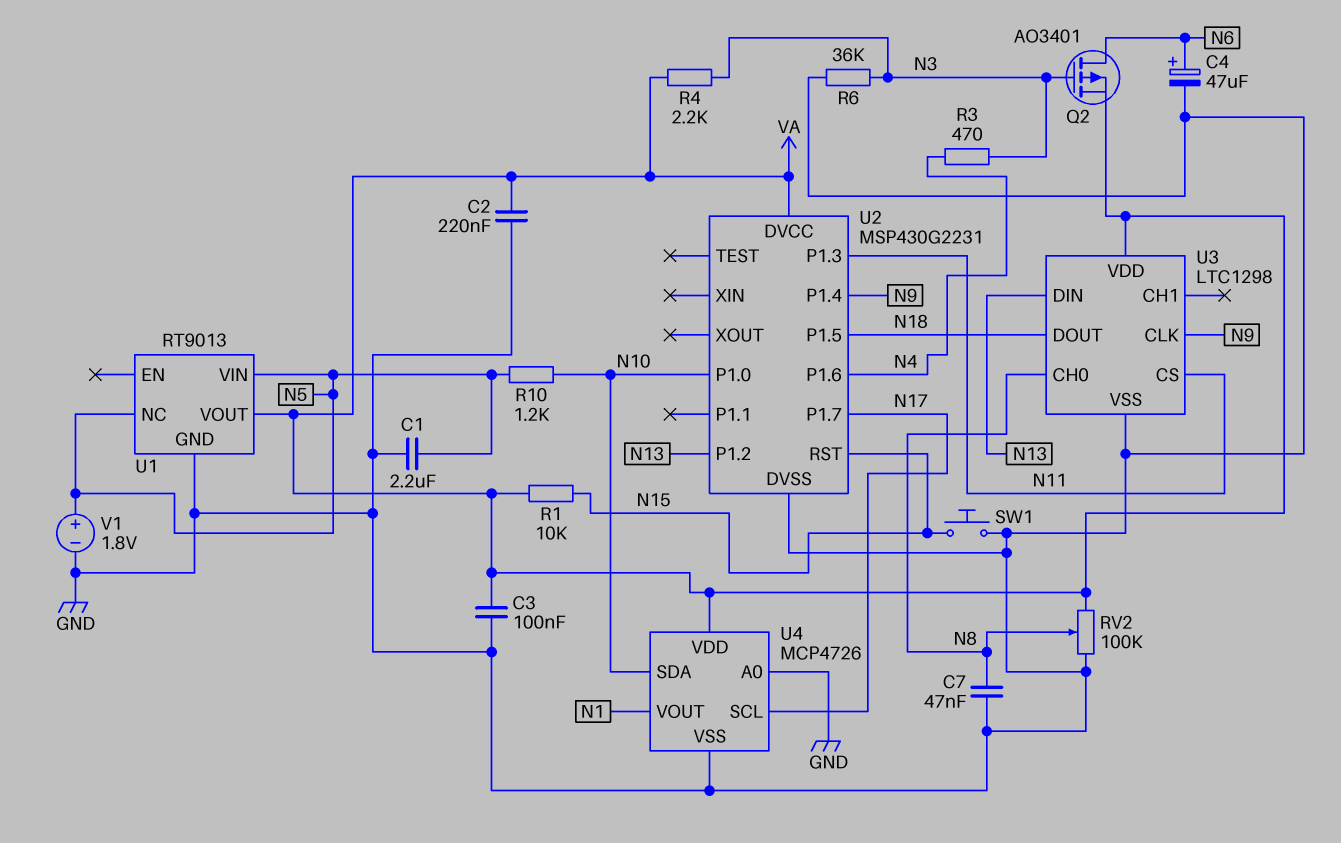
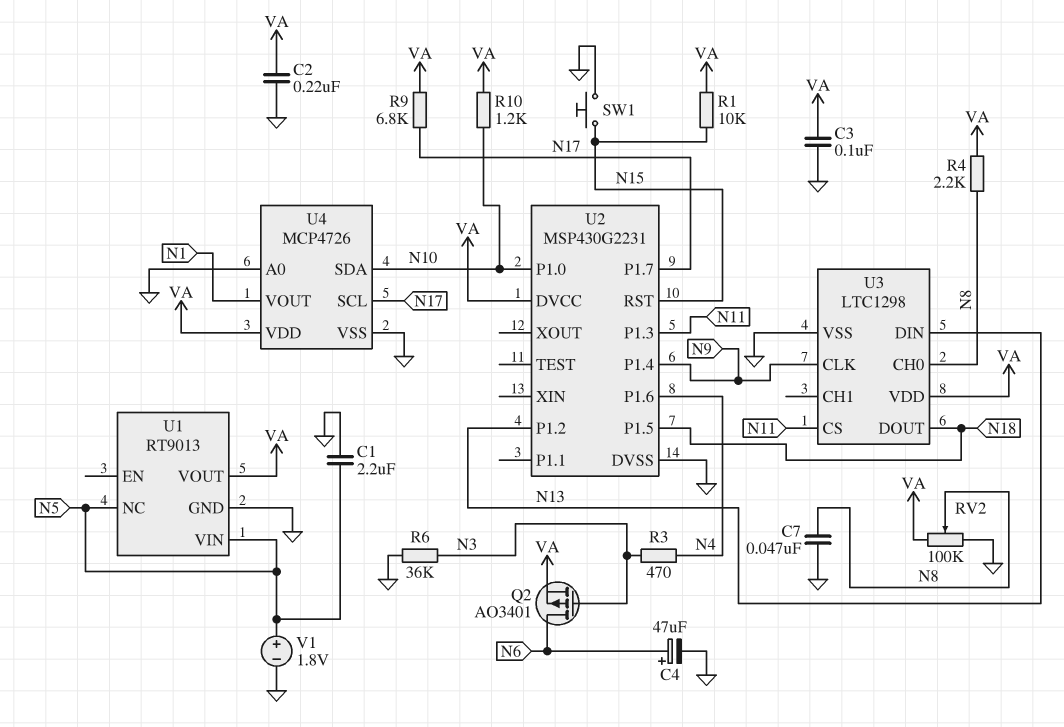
R4: 2.2k (N3, VA) -> 2.2k (N8, VA)
R9: none -> 6.8k (N17, VA)
R10: 1.2k (N5, N10) -> 1.2k (N10, VA)

